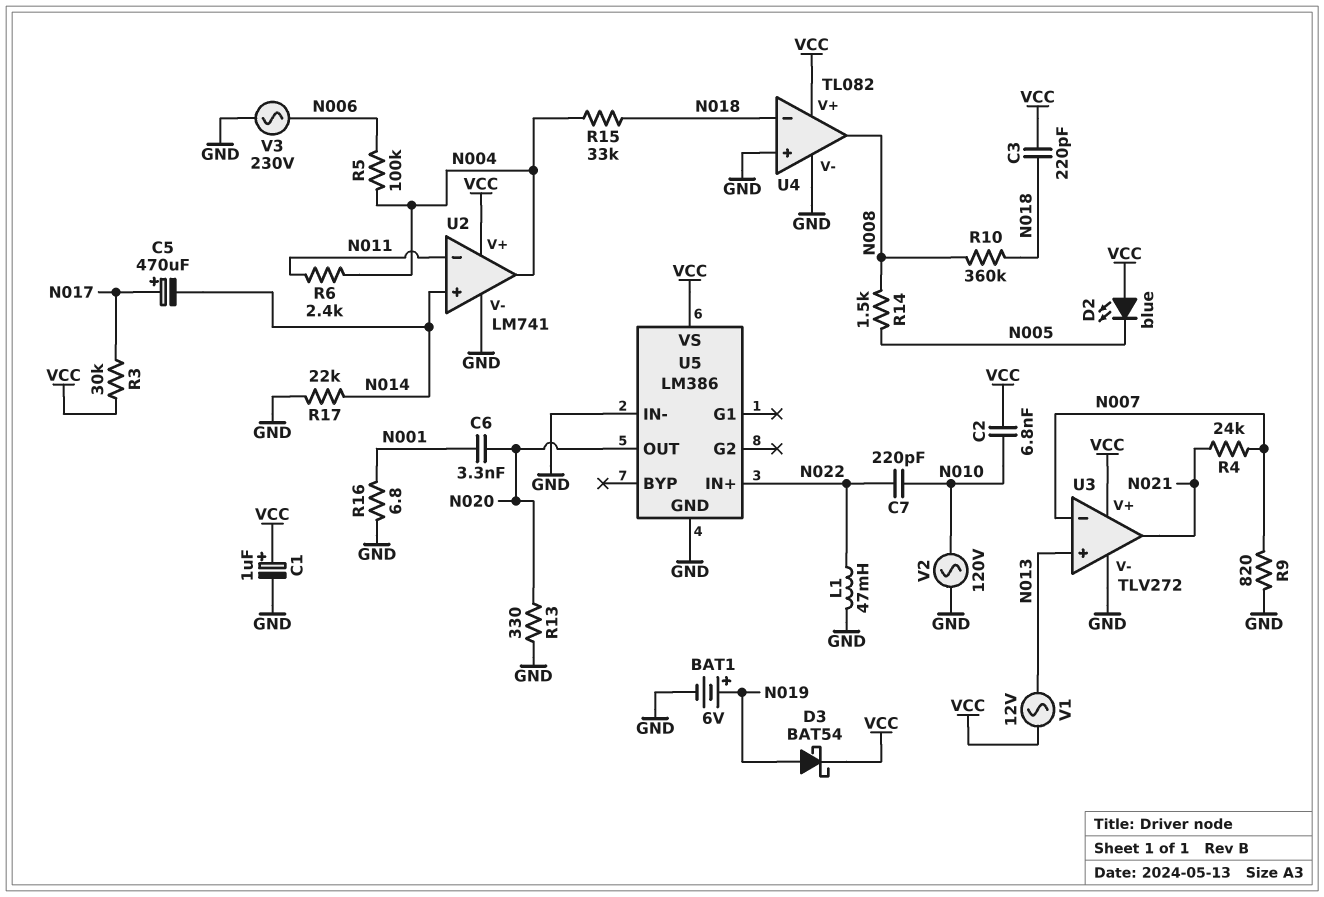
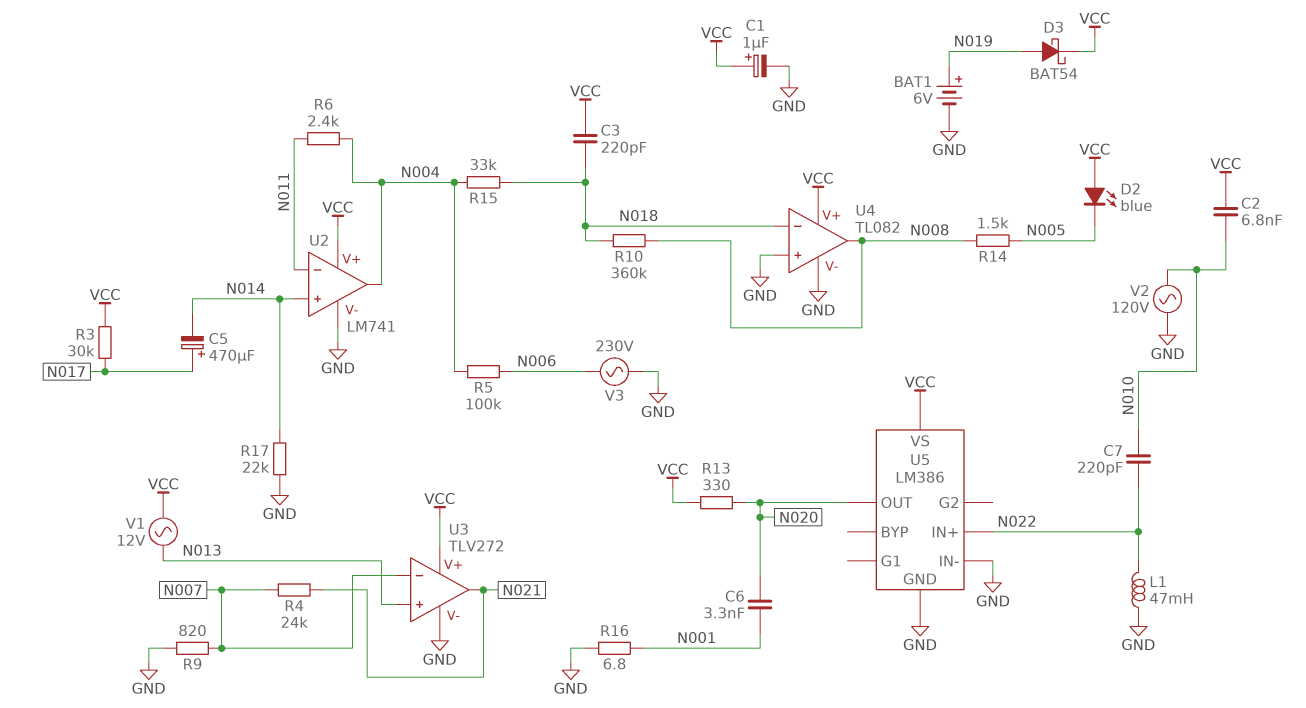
R13: 330 (GND, N020) -> 330 (N020, VCC)

